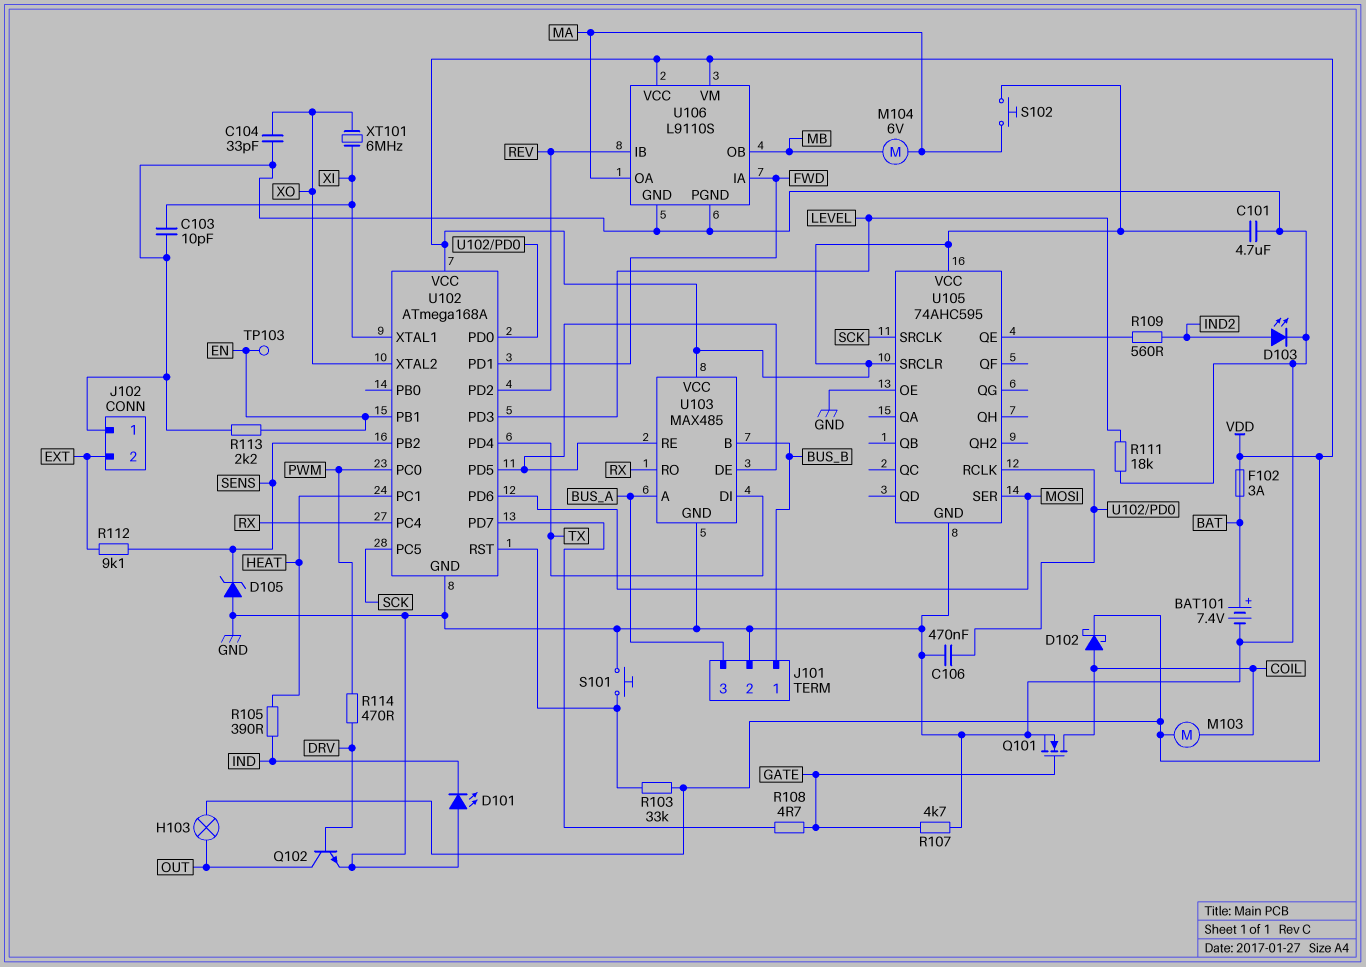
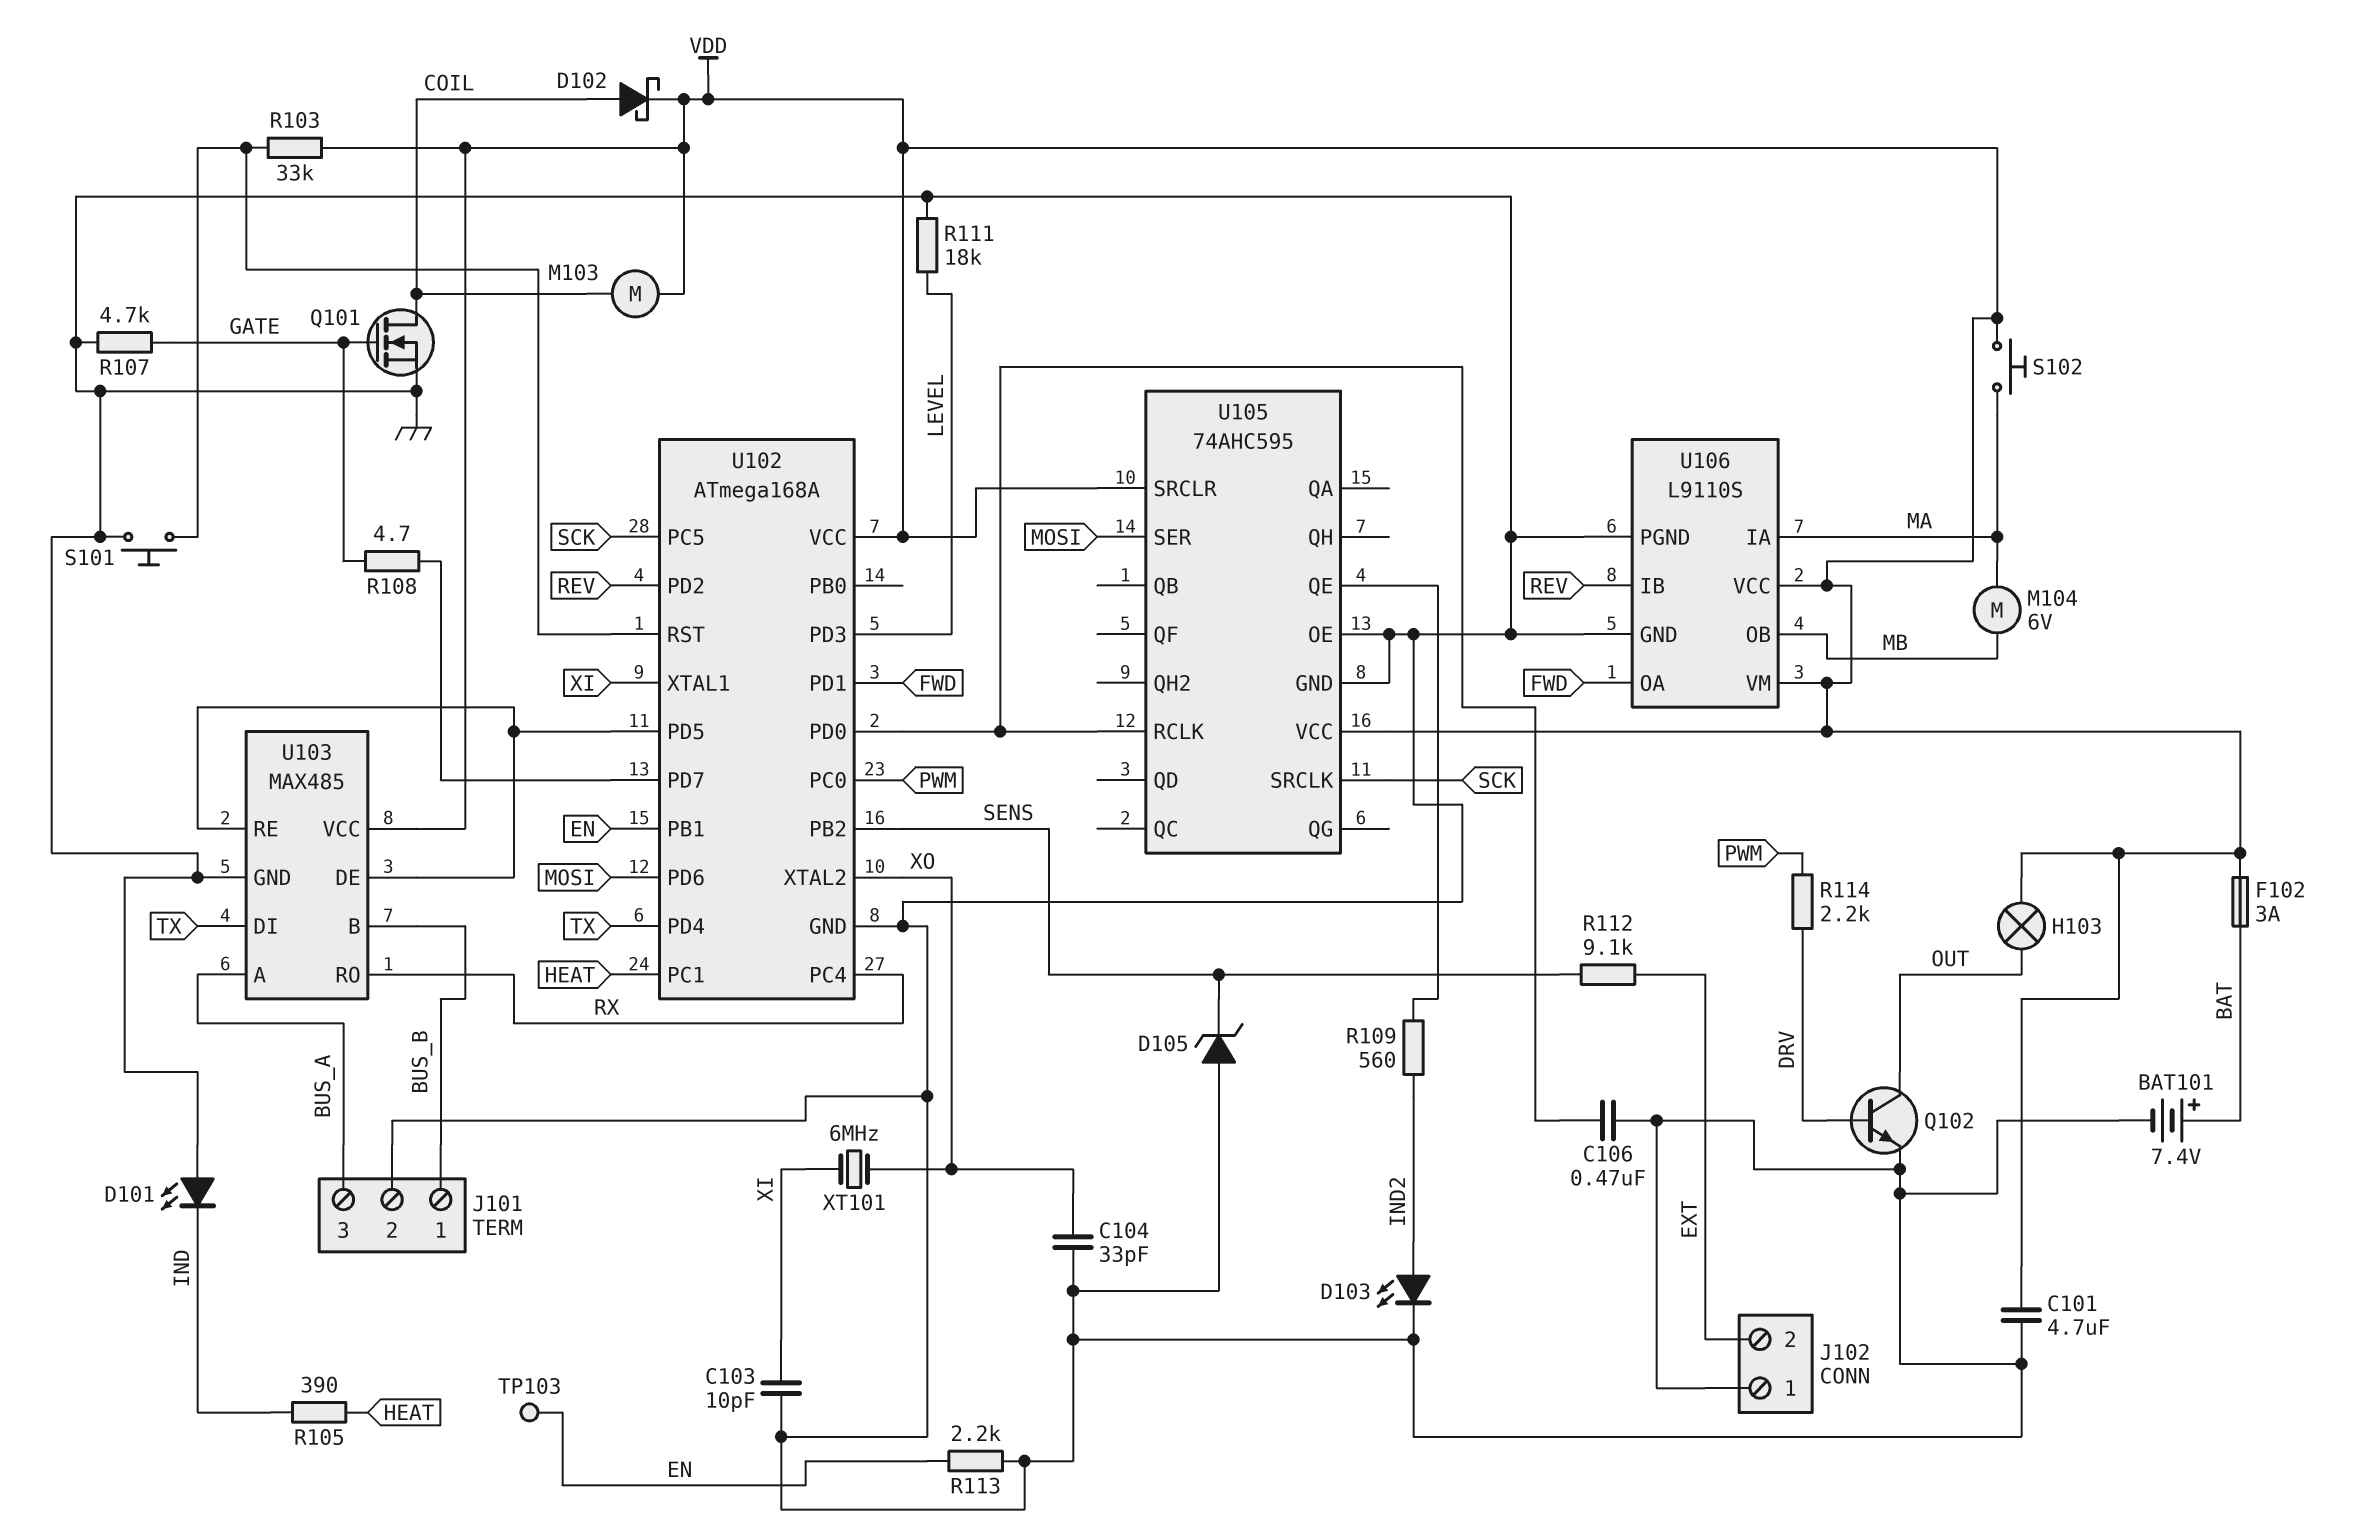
R114: 470 (DRV, PWM) -> 2.2k (DRV, PWM)
U106 pin IA: FWD -> MA
U106 pin OA: MA -> FWD

